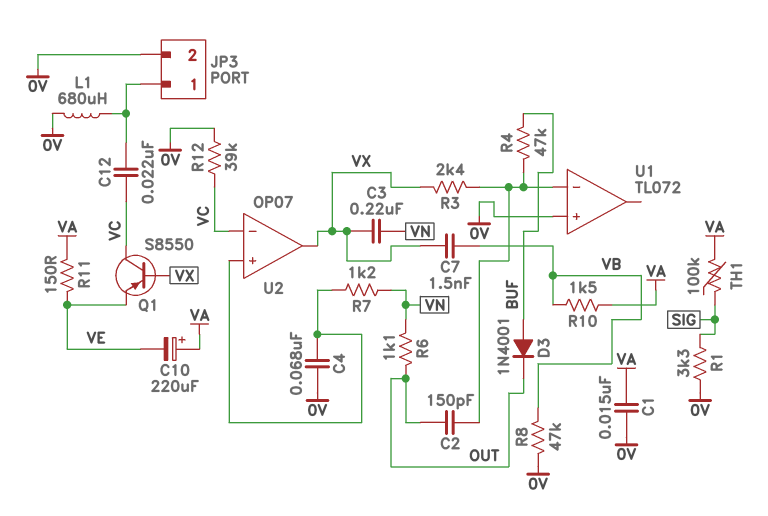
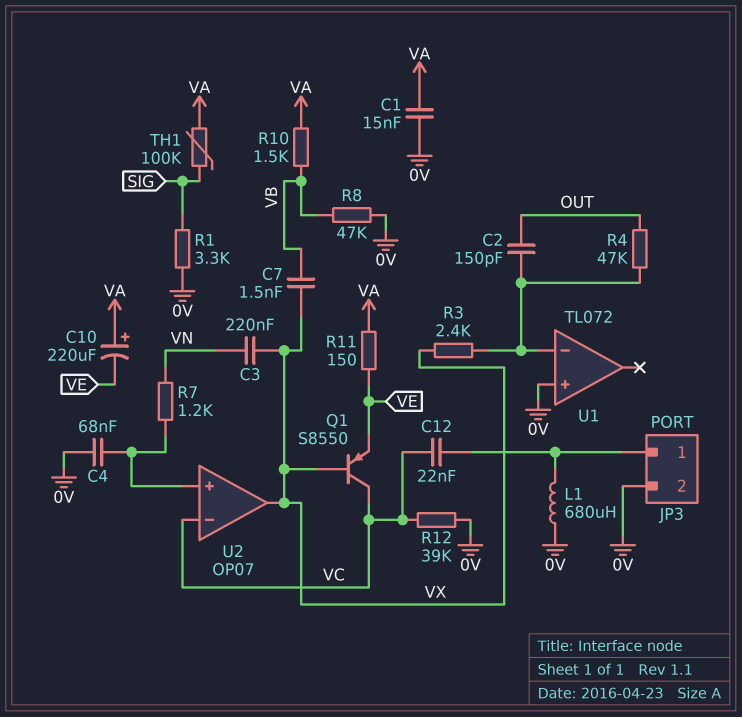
D3: diode 1N4001 (A BUF, K OUT) -> none
R4: 47k (BUF, U1/in-) -> 47k (OUT, U1/in-)
R6: 1.1k (OUT, VN) -> none

